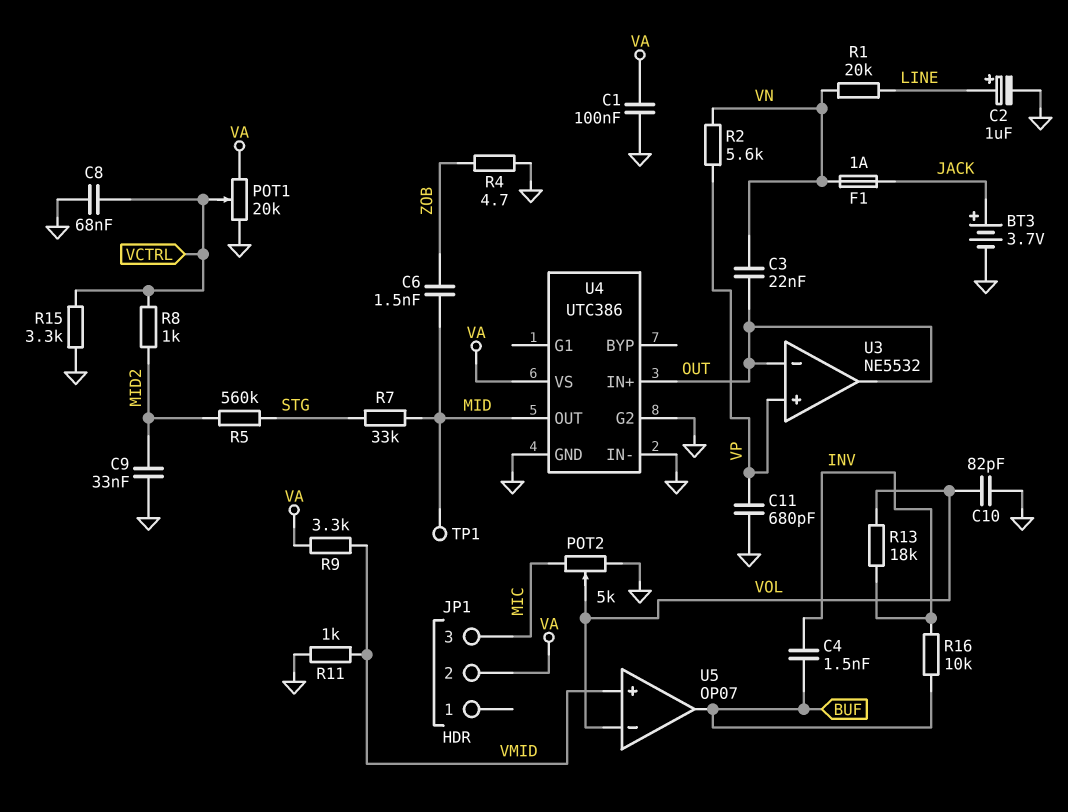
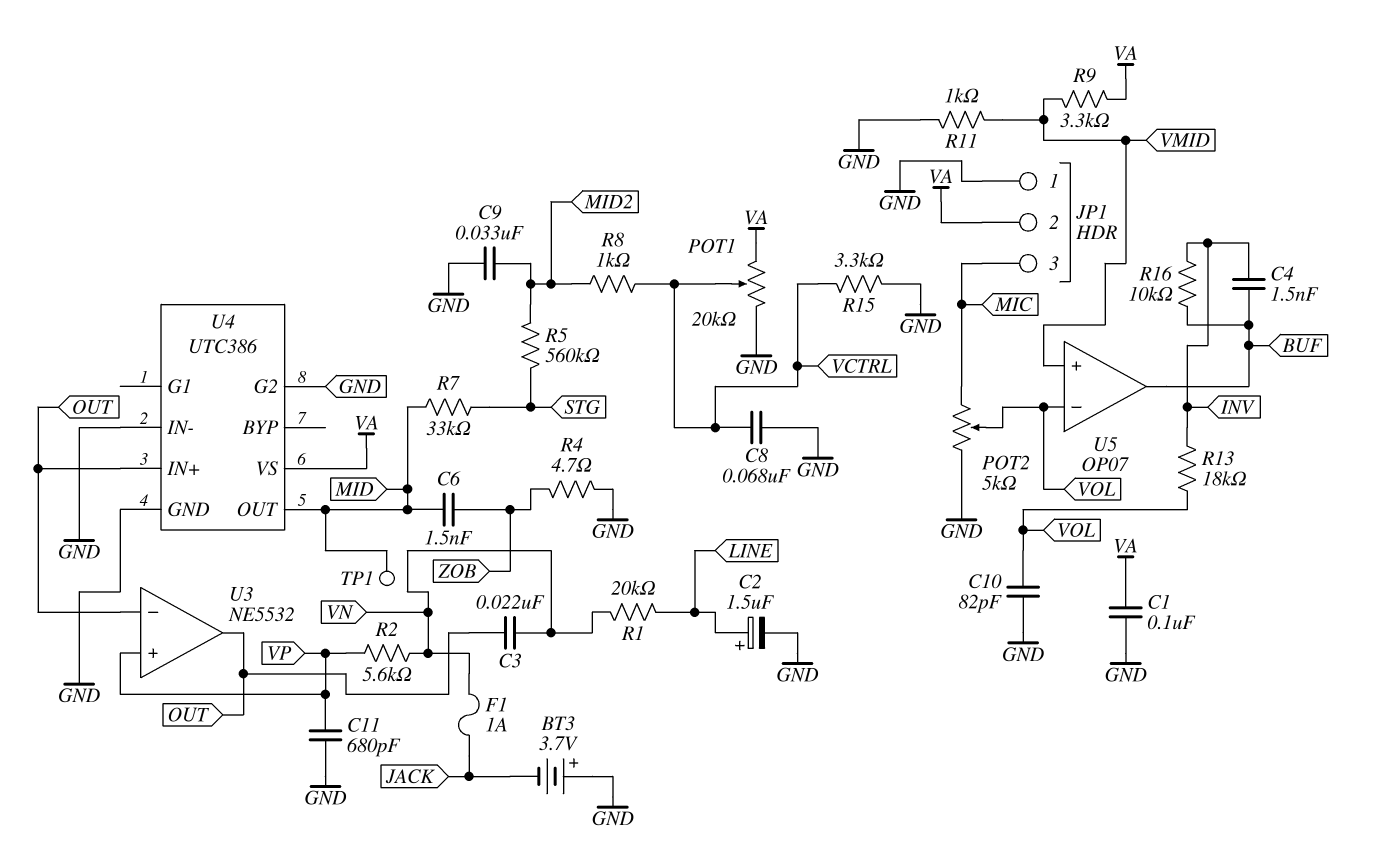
BT3: 3.7V (plus JACK, minus GND) -> 3.7V (plus GND, minus JACK)
C2: 1uF (plus LINE, minus GND) -> 1.5uF (plus LINE, minus GND)
JP1 pin 1: none -> GND

